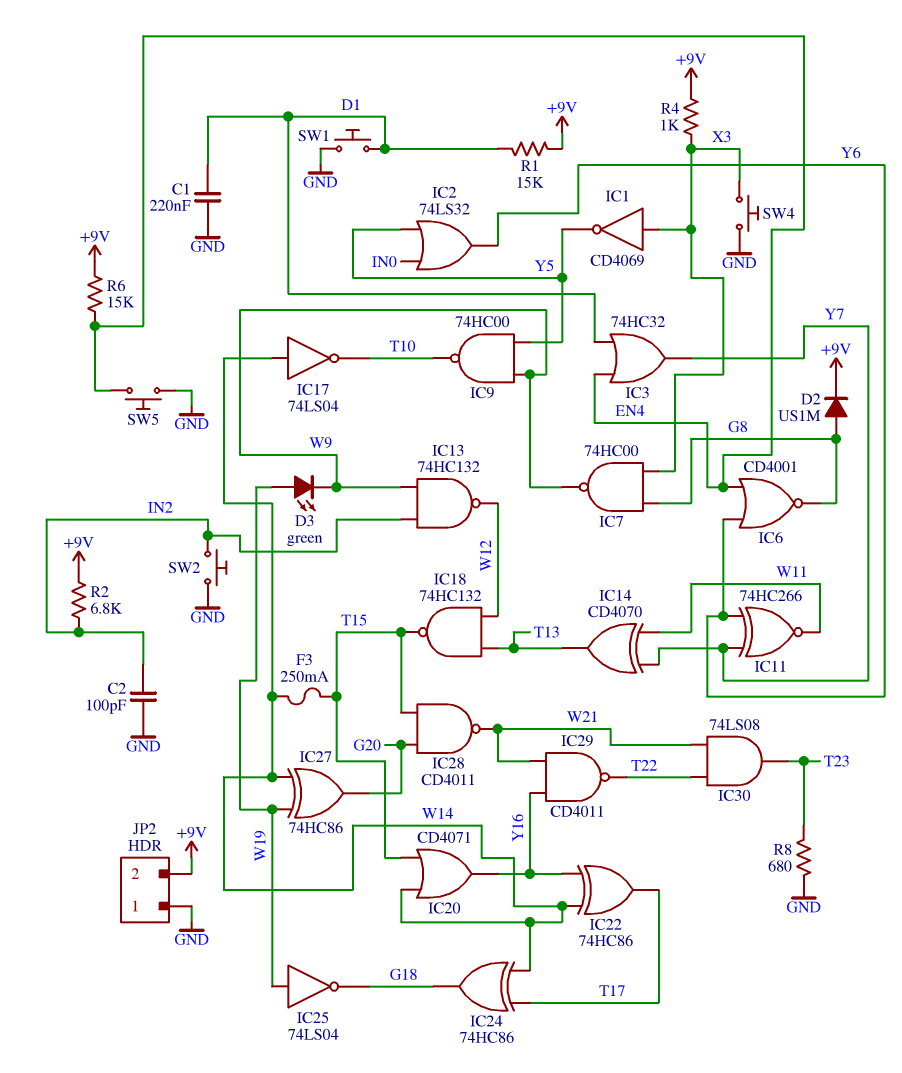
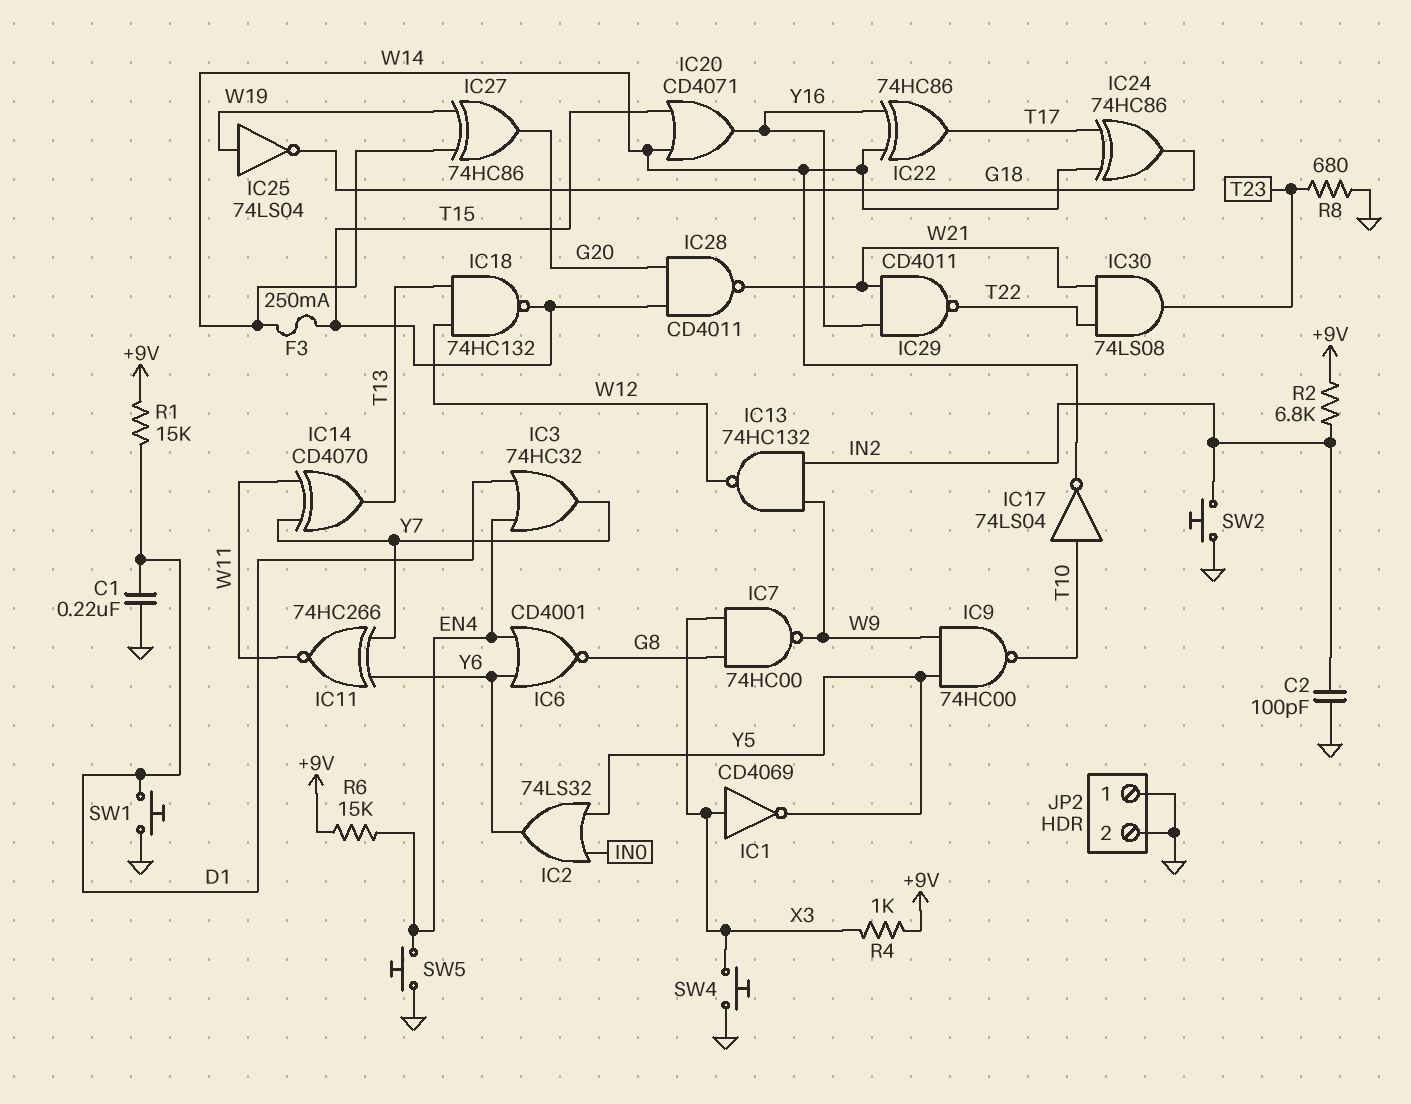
D2: diode US1M (A G8, K +9V) -> none
D3: LED green (A W19, K W9) -> none
IC17: NOT 74LS04 (in W14, out T10) -> NOT 74LS04 (in T10, out W14)
JP2 pin 2: +9V -> GND

